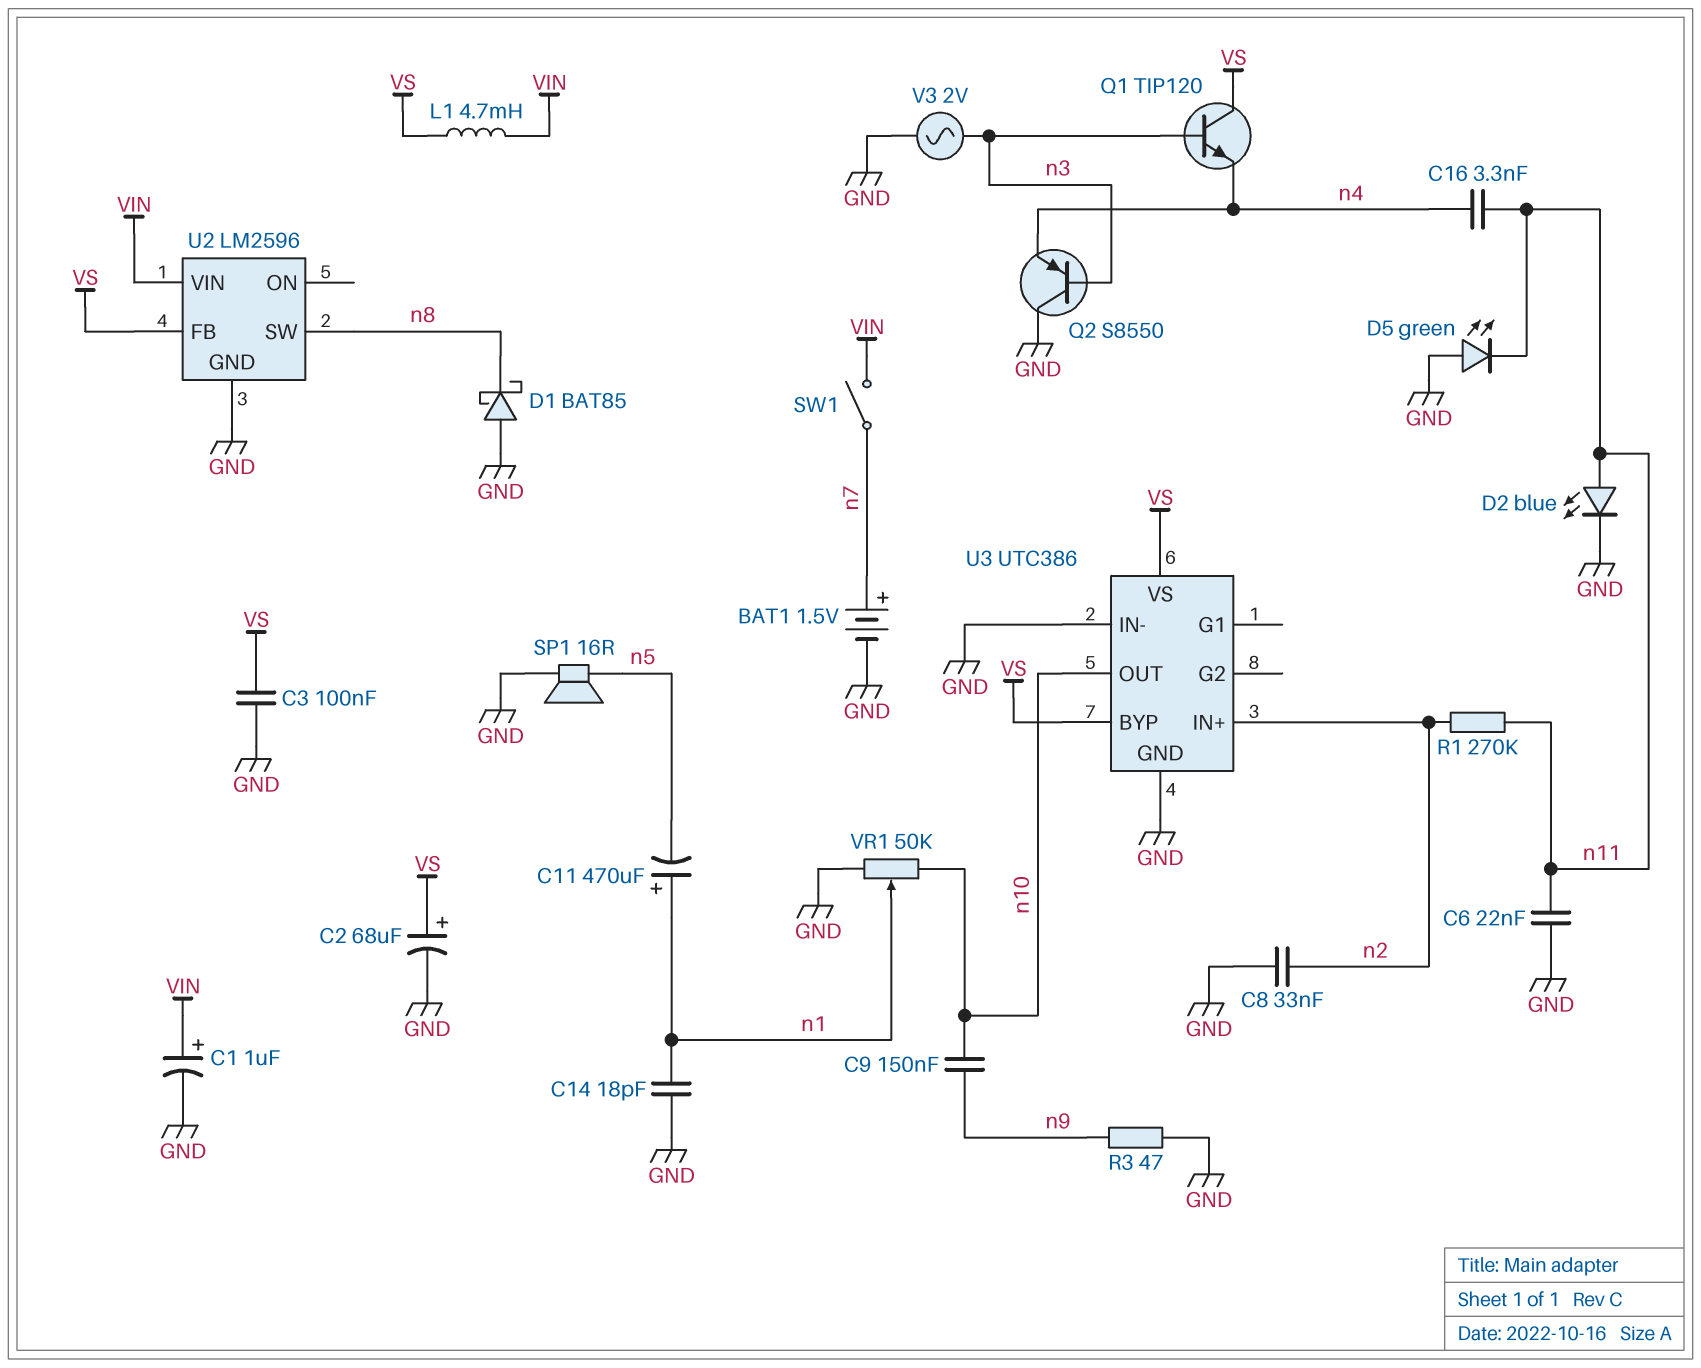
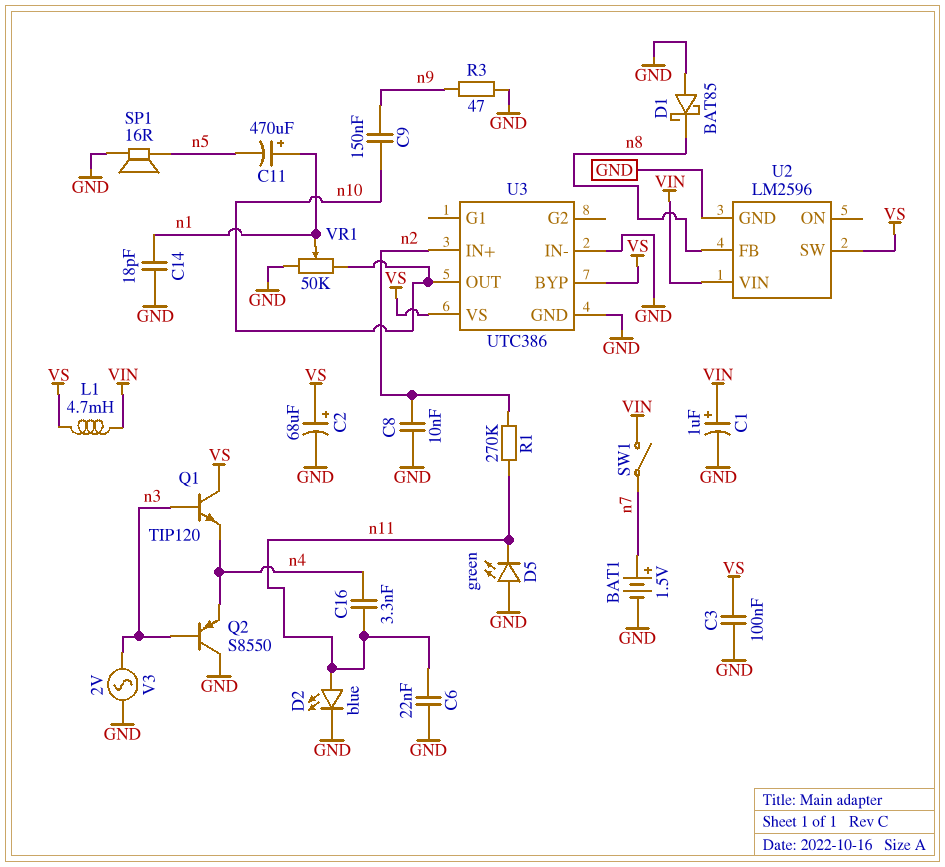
C8: 33nF (GND, n2) -> 10nF (GND, n2)
U2 pin FB: VS -> n8
U2 pin SW: n8 -> VS

